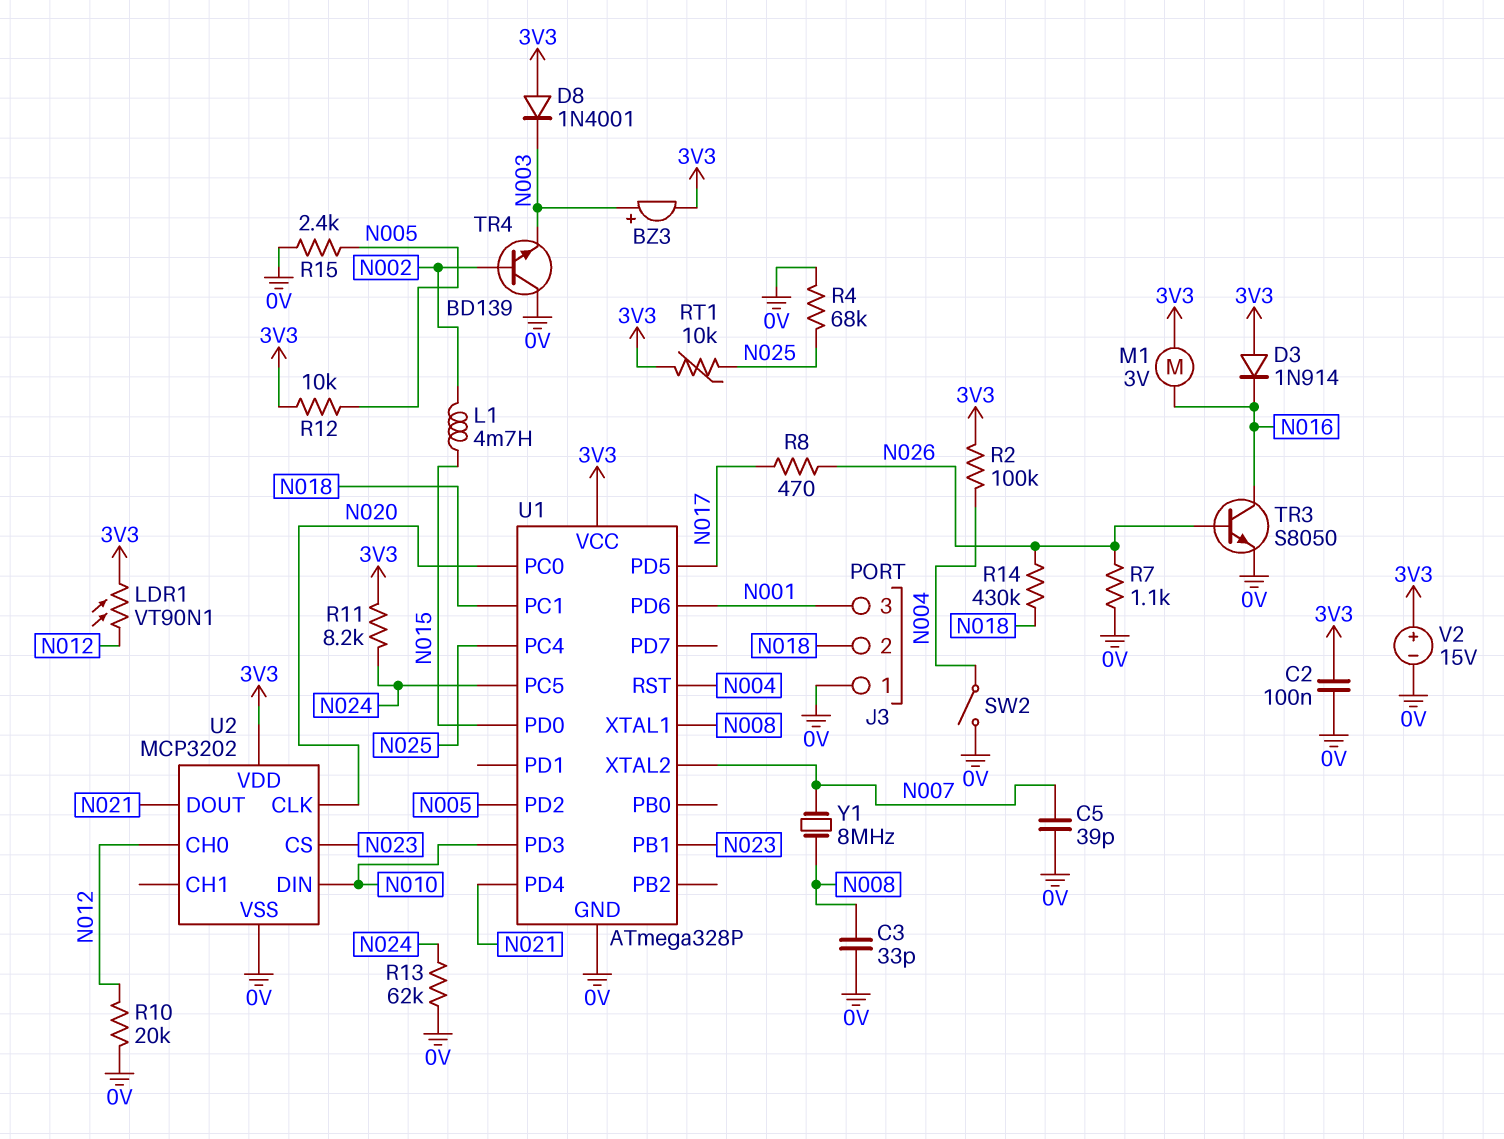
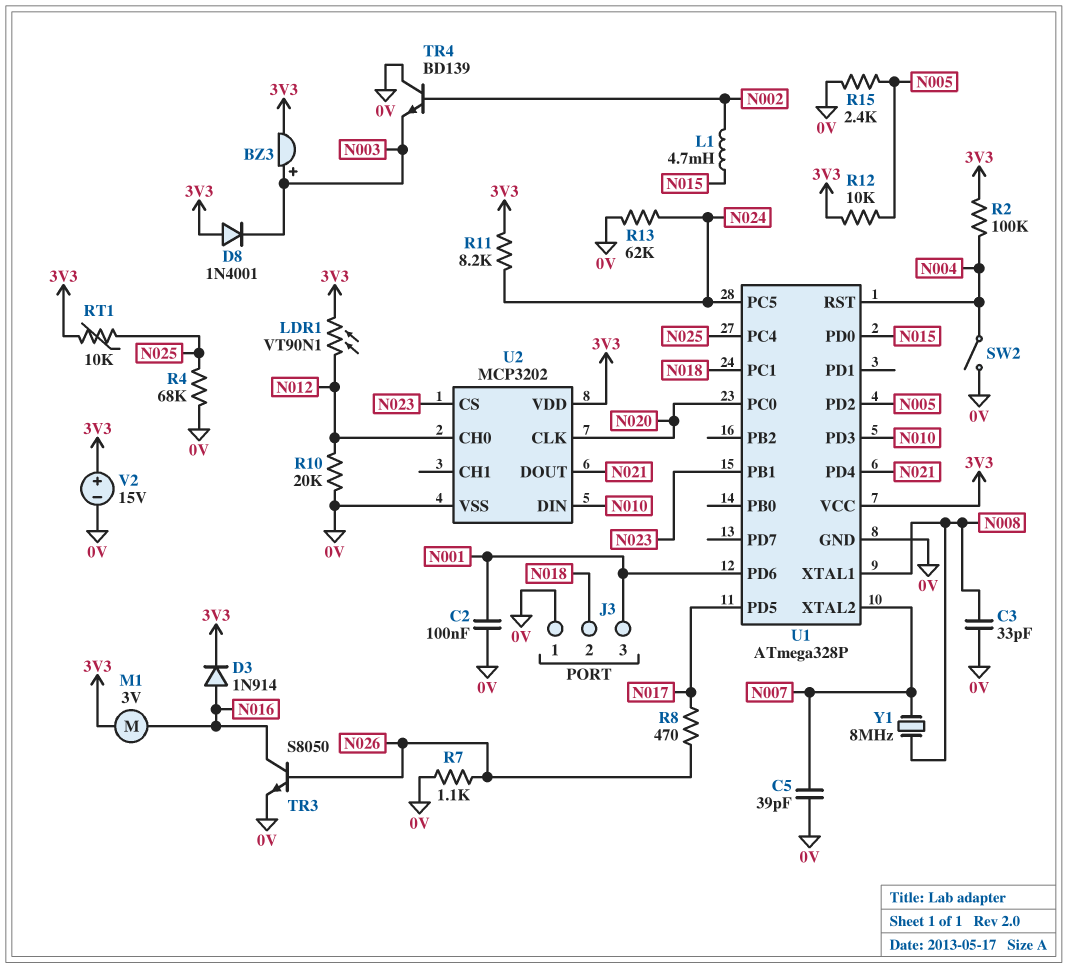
C2: 100nF (0V, 3V3) -> 100nF (0V, N001)
D3: diode 1N914 (A 3V3, K N016) -> diode 1N914 (A N016, K 3V3)
R14: 430k (N018, N026) -> none

